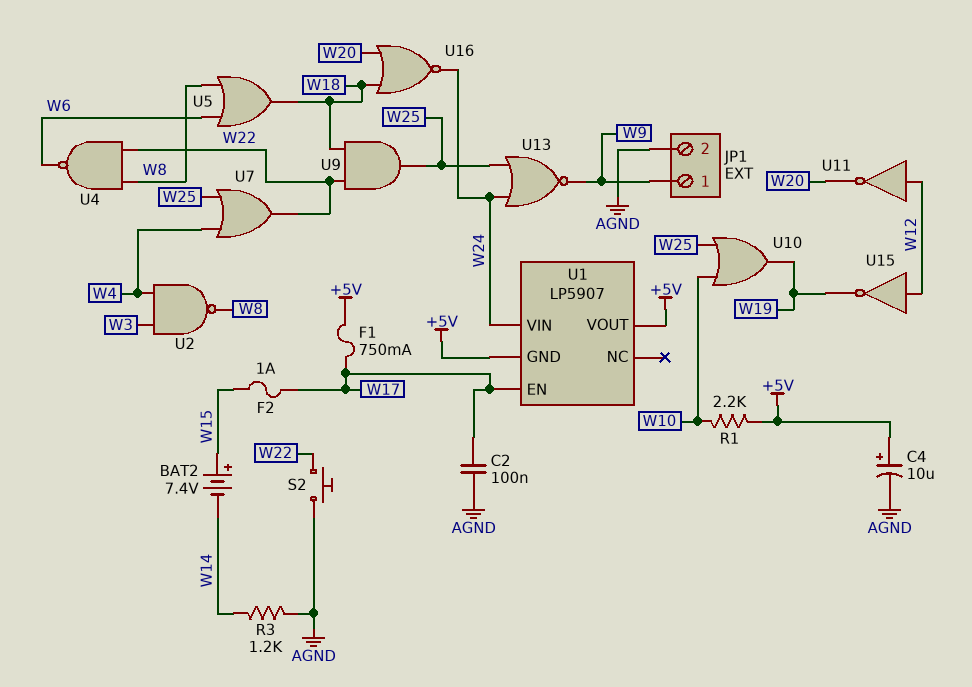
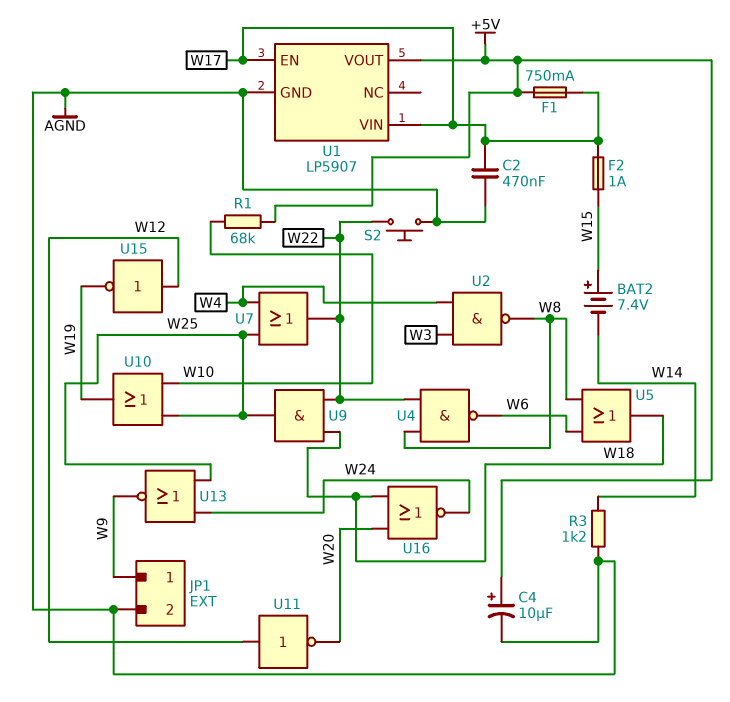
C2: 100nF (AGND, W17) -> 470nF (AGND, W17)
R1: 2.2k (+5V, W10) -> 68k (+5V, W10)
U1 pin GND: +5V -> AGND
U1 pin VIN: W24 -> W17

